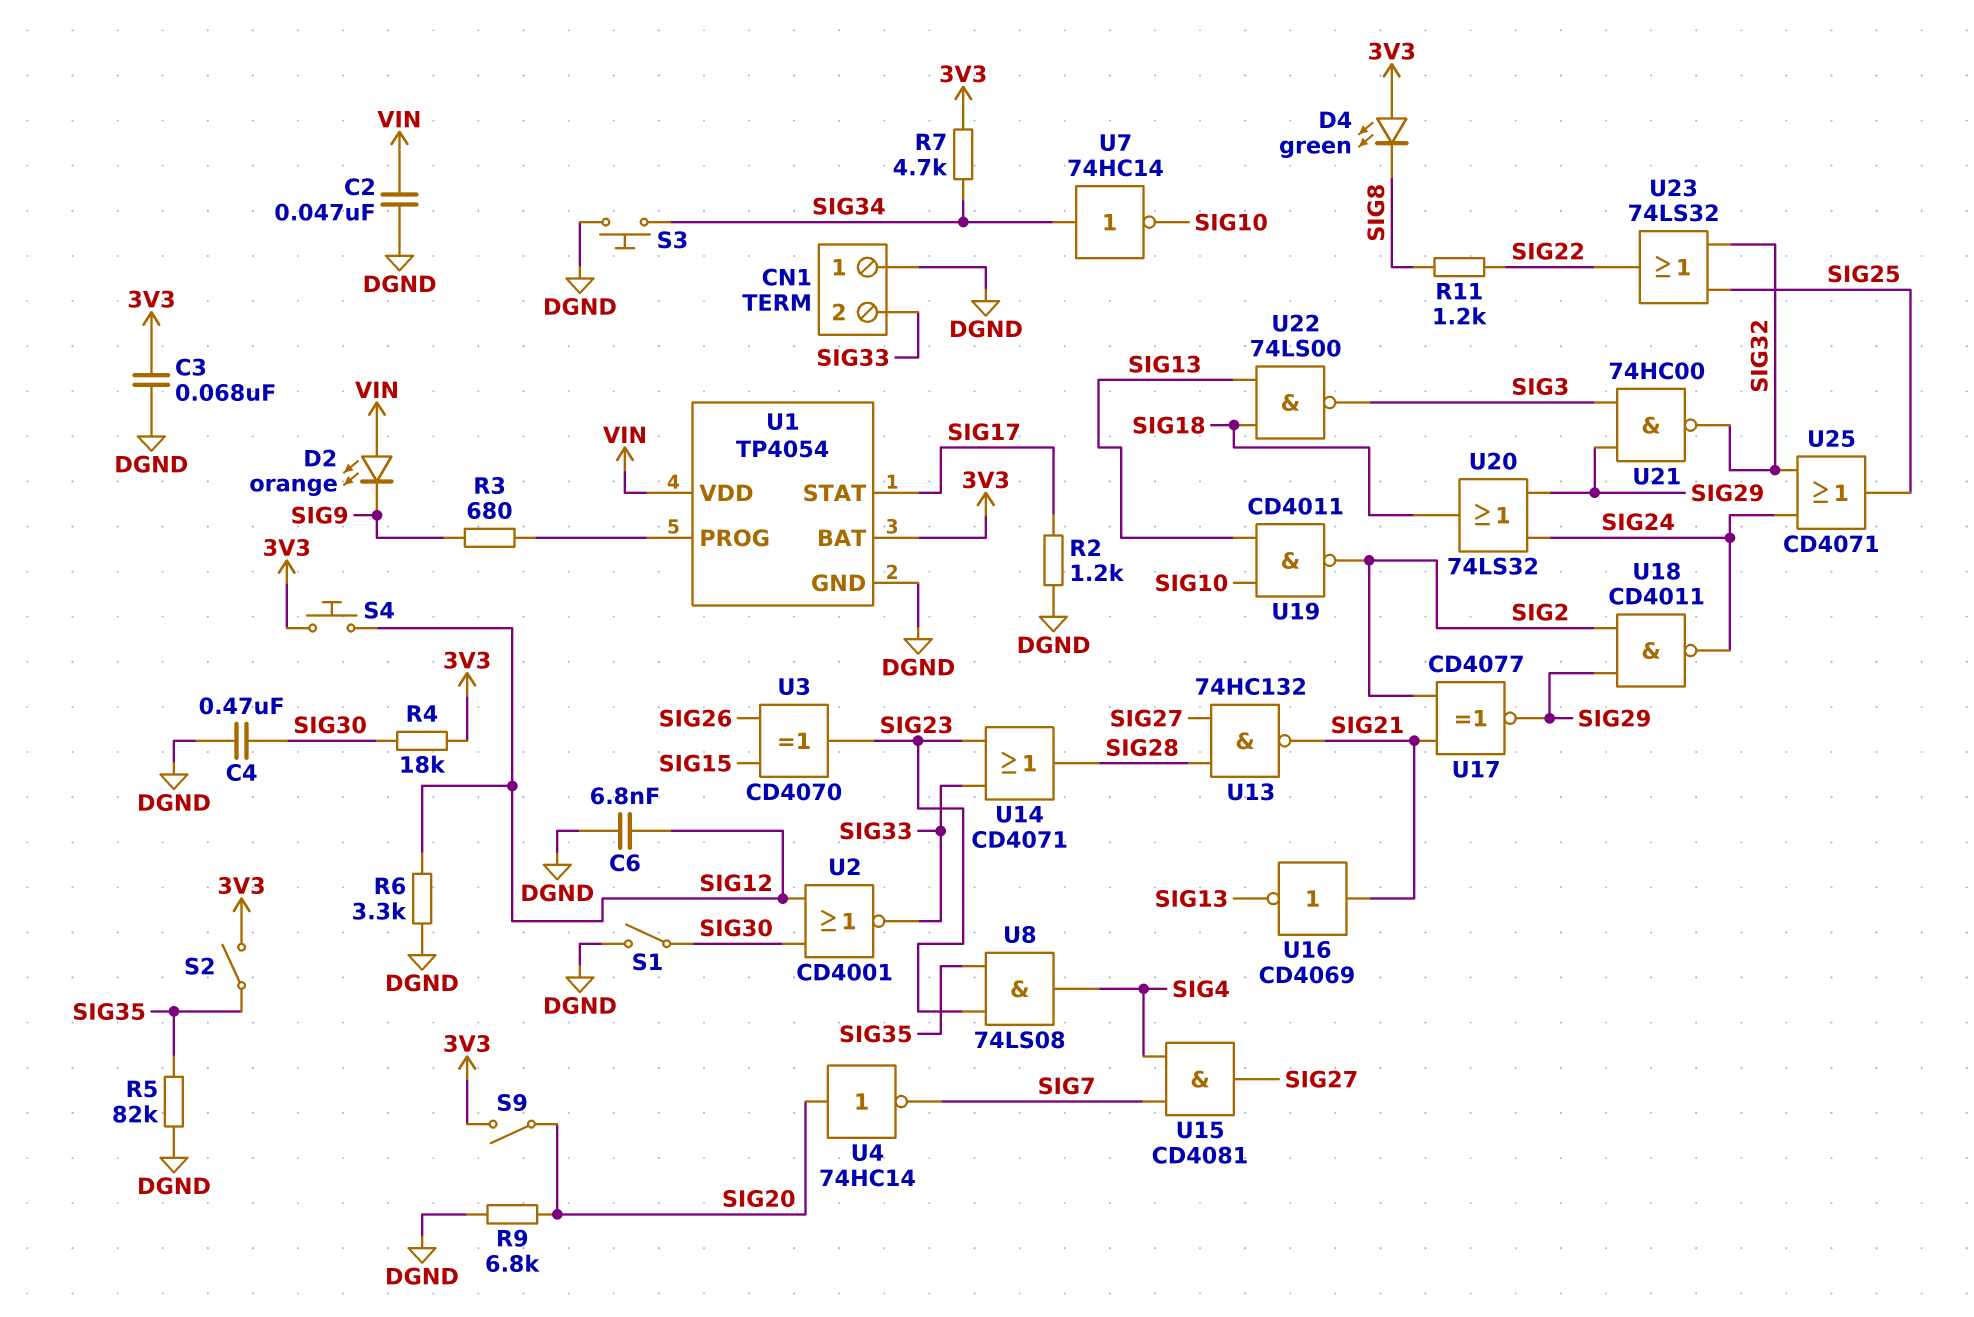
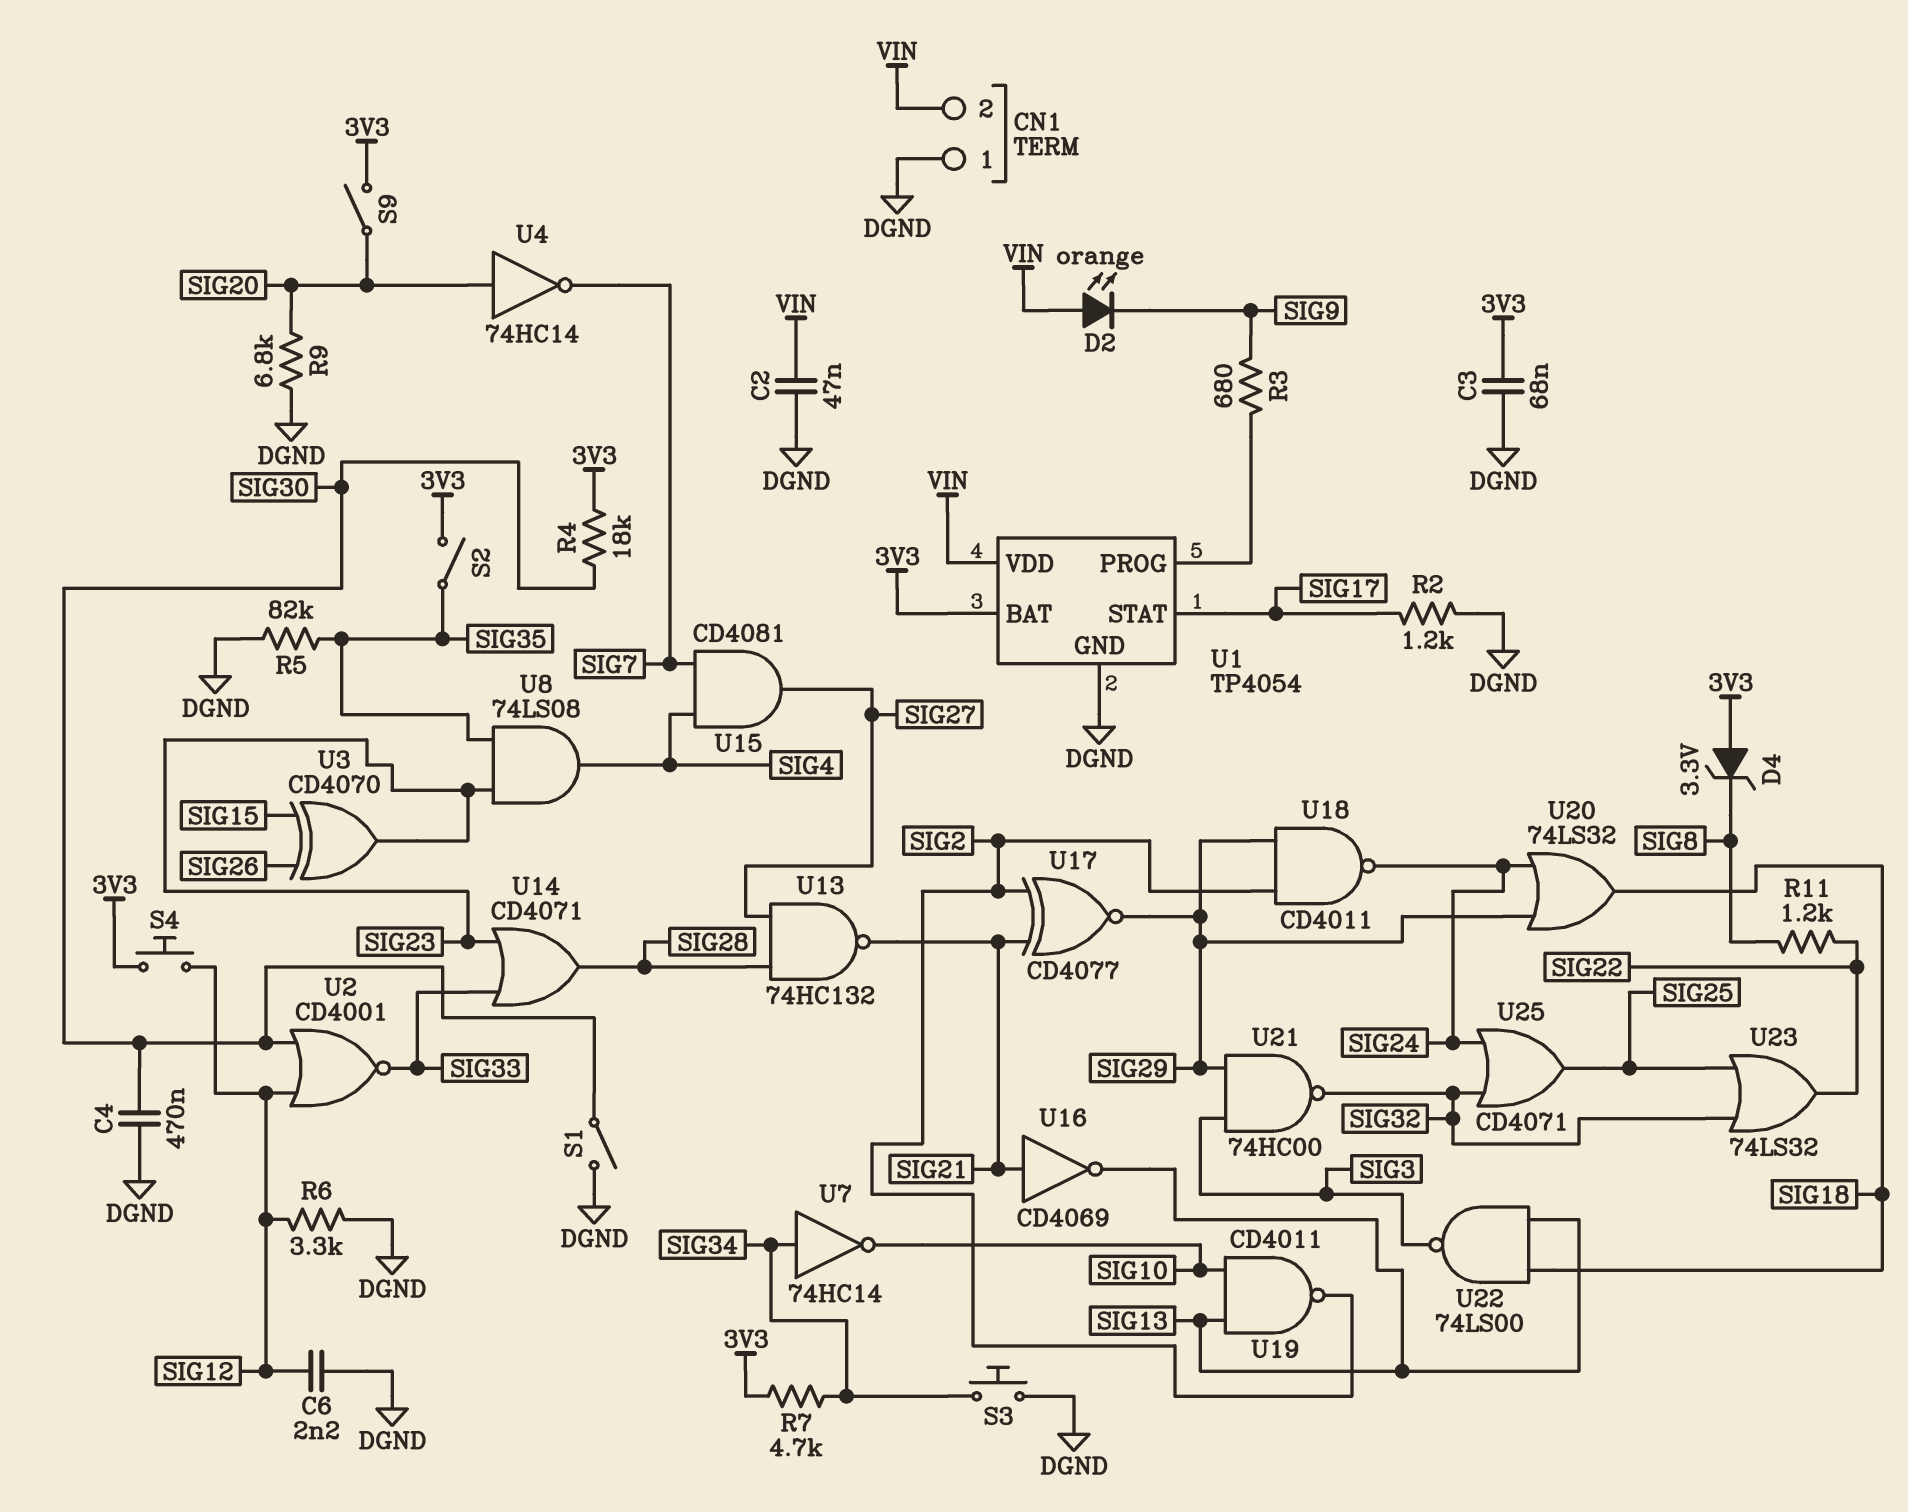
C6: 6.8nF (DGND, SIG12) -> 2.2nF (DGND, SIG12)
CN1 pin 2: SIG33 -> VIN
D4: LED green (A 3V3, K SIG8) -> zener 3.3V (A 3V3, K SIG8)

